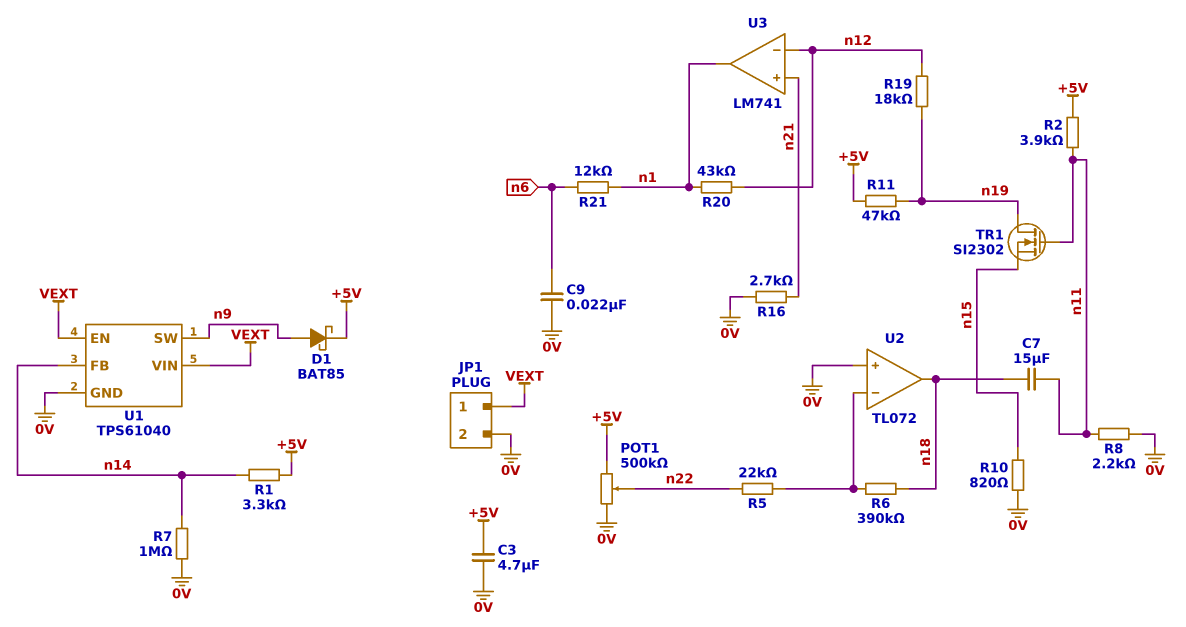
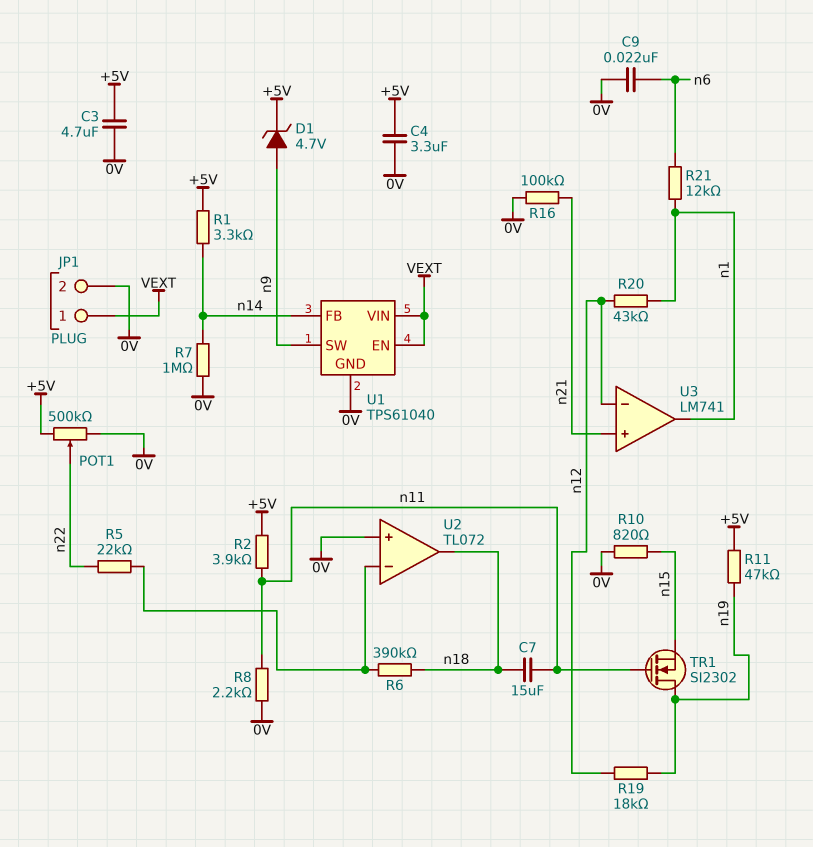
C4: none -> 3.3uF (+5V, 0V)
D1: schottky BAT85 (A n9, K +5V) -> zener 4.7V (A n9, K +5V)
R16: 2.7k (0V, n21) -> 100k (0V, n21)

